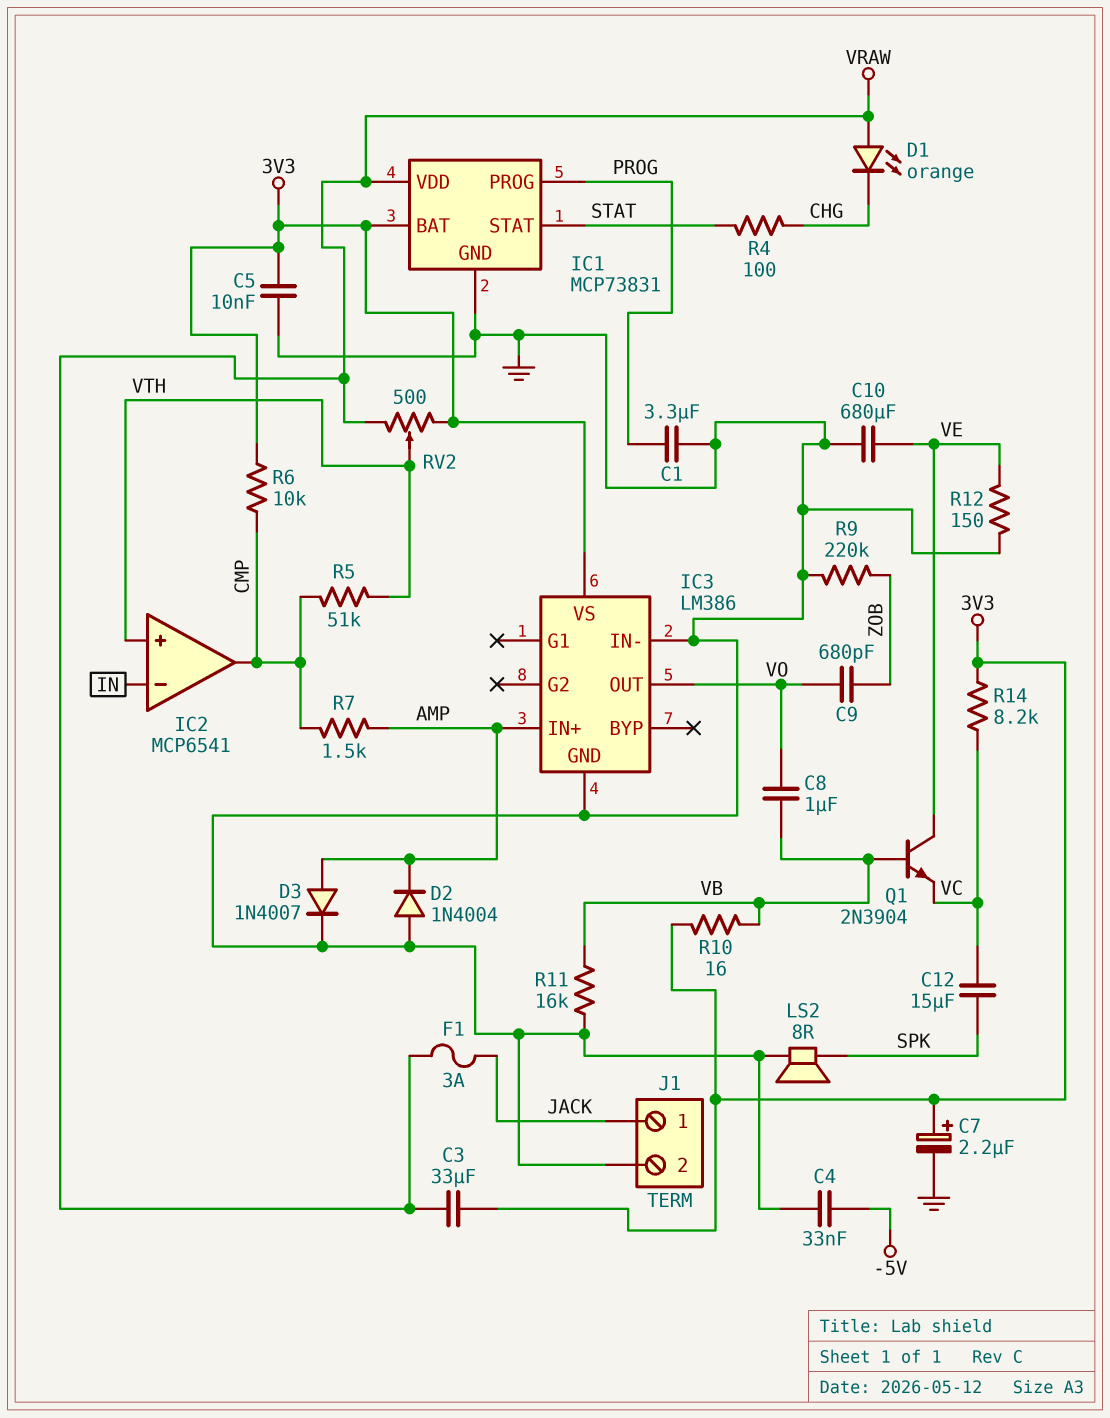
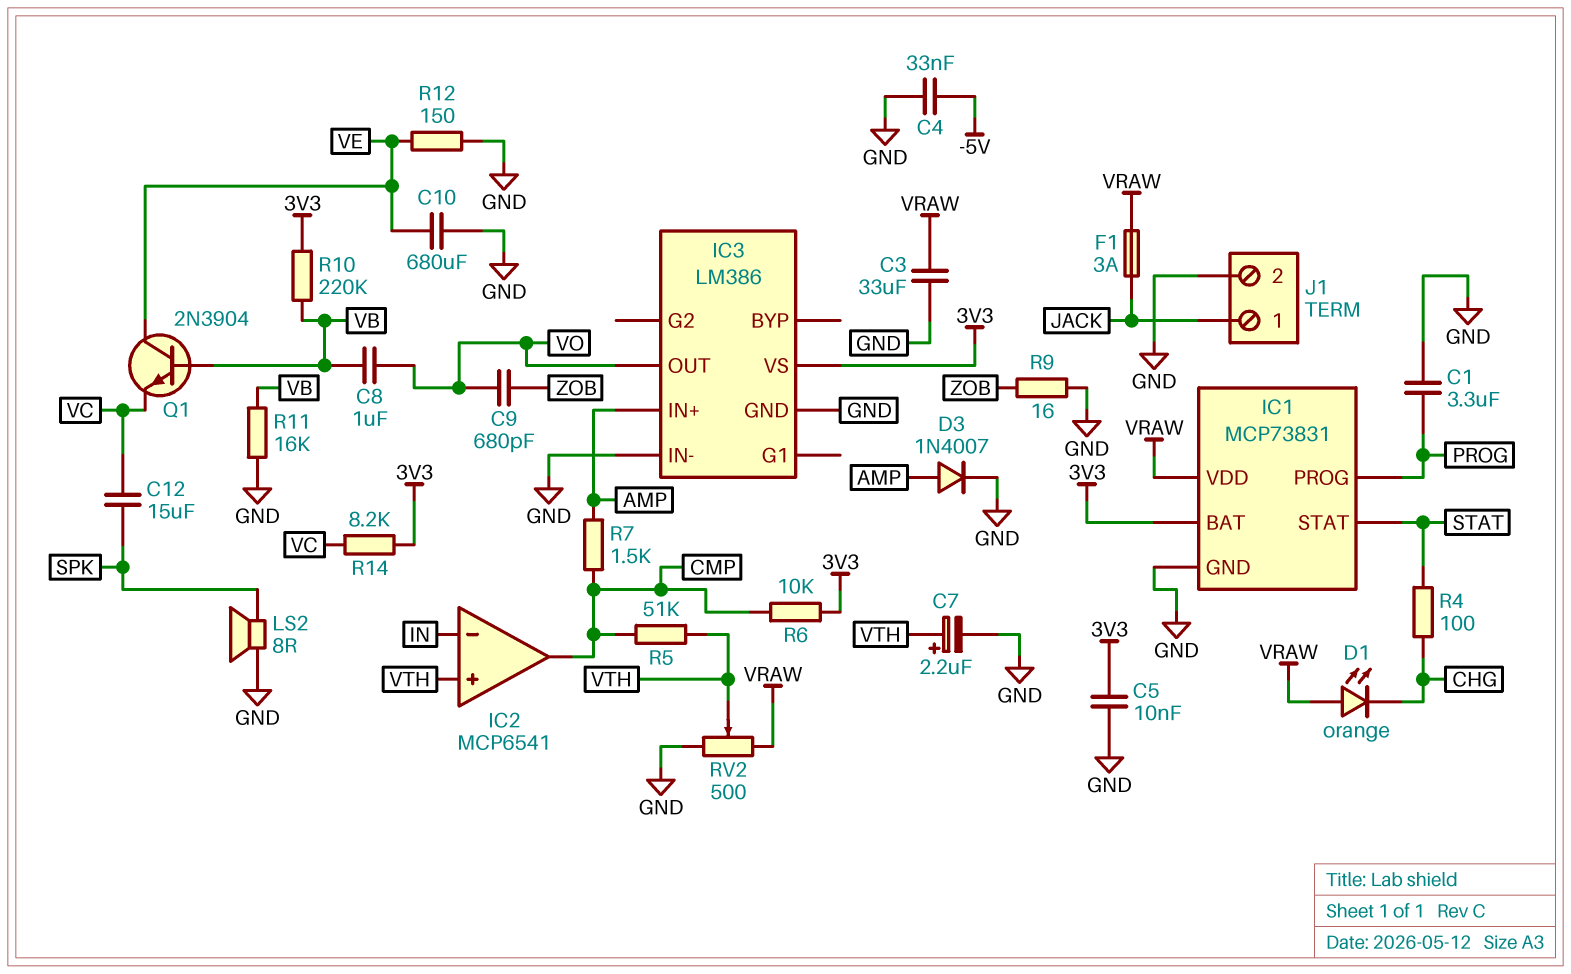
C3: 33uF (3V3, VRAW) -> 33uF (GND, VRAW)
C7: 2.2uF (plus 3V3, minus GND) -> 2.2uF (plus VTH, minus GND)
D2: diode 1N4004 (A GND, K AMP) -> none
R9: 220k (GND, ZOB) -> 16 (GND, ZOB)
R10: 16 (3V3, VB) -> 220k (3V3, VB)
RV2: 500 (3V3, VRAW, wiper VTH) -> 500 (GND, VRAW, wiper VTH)

